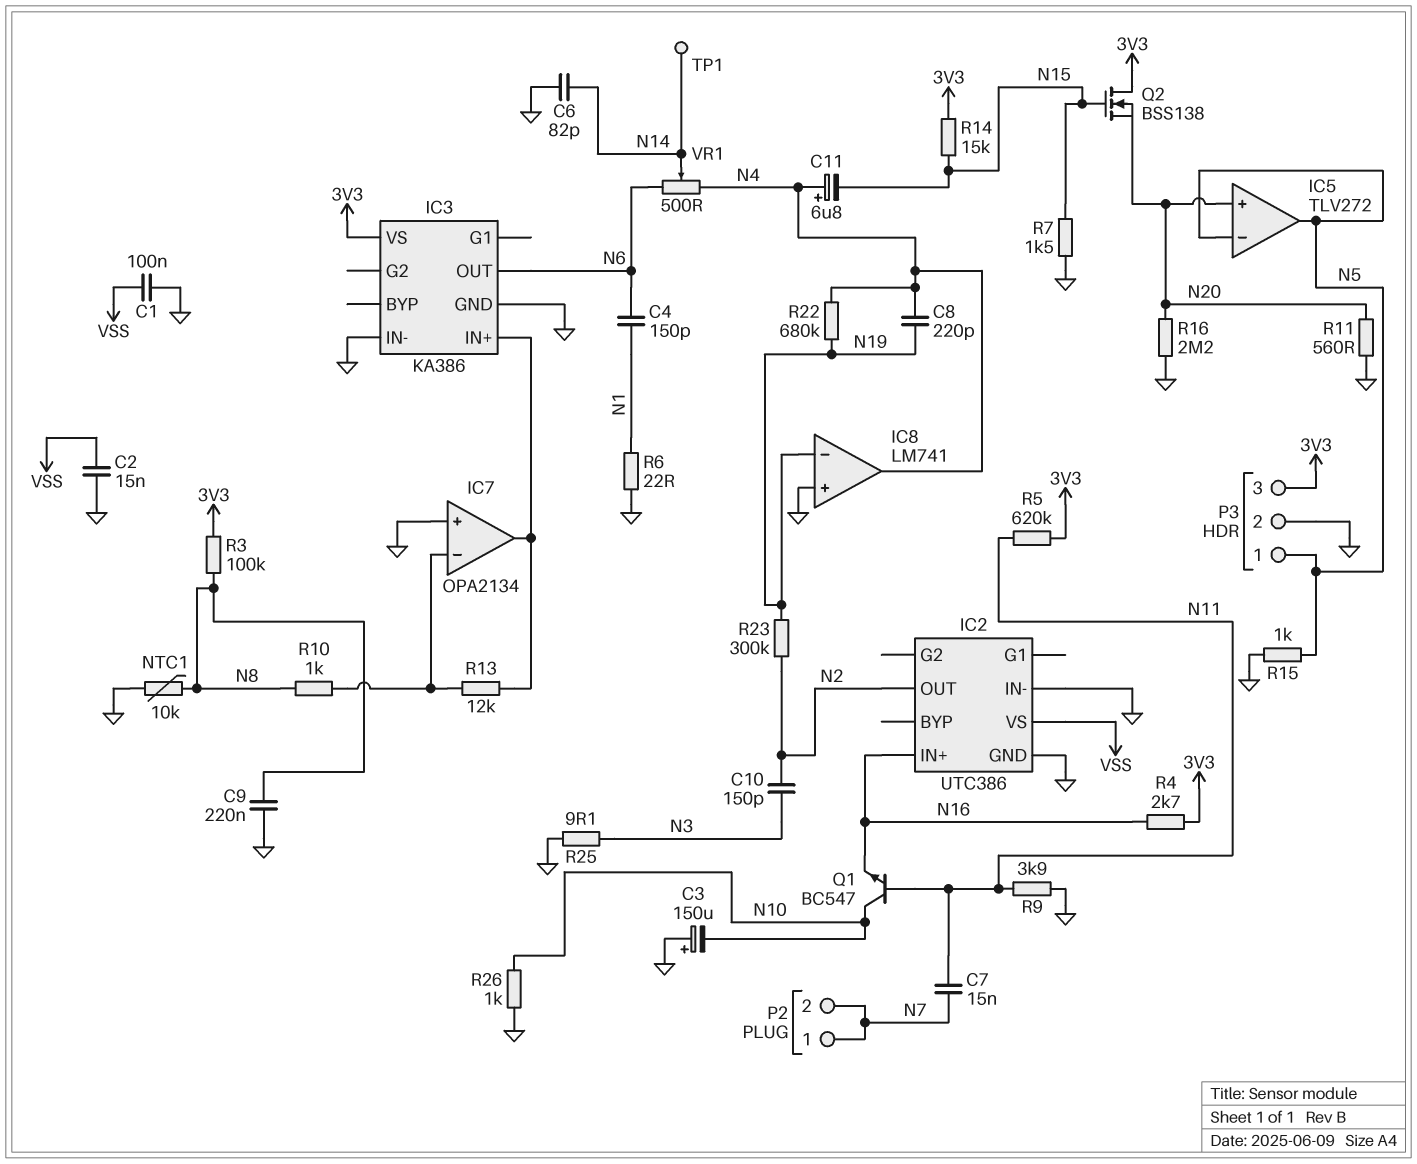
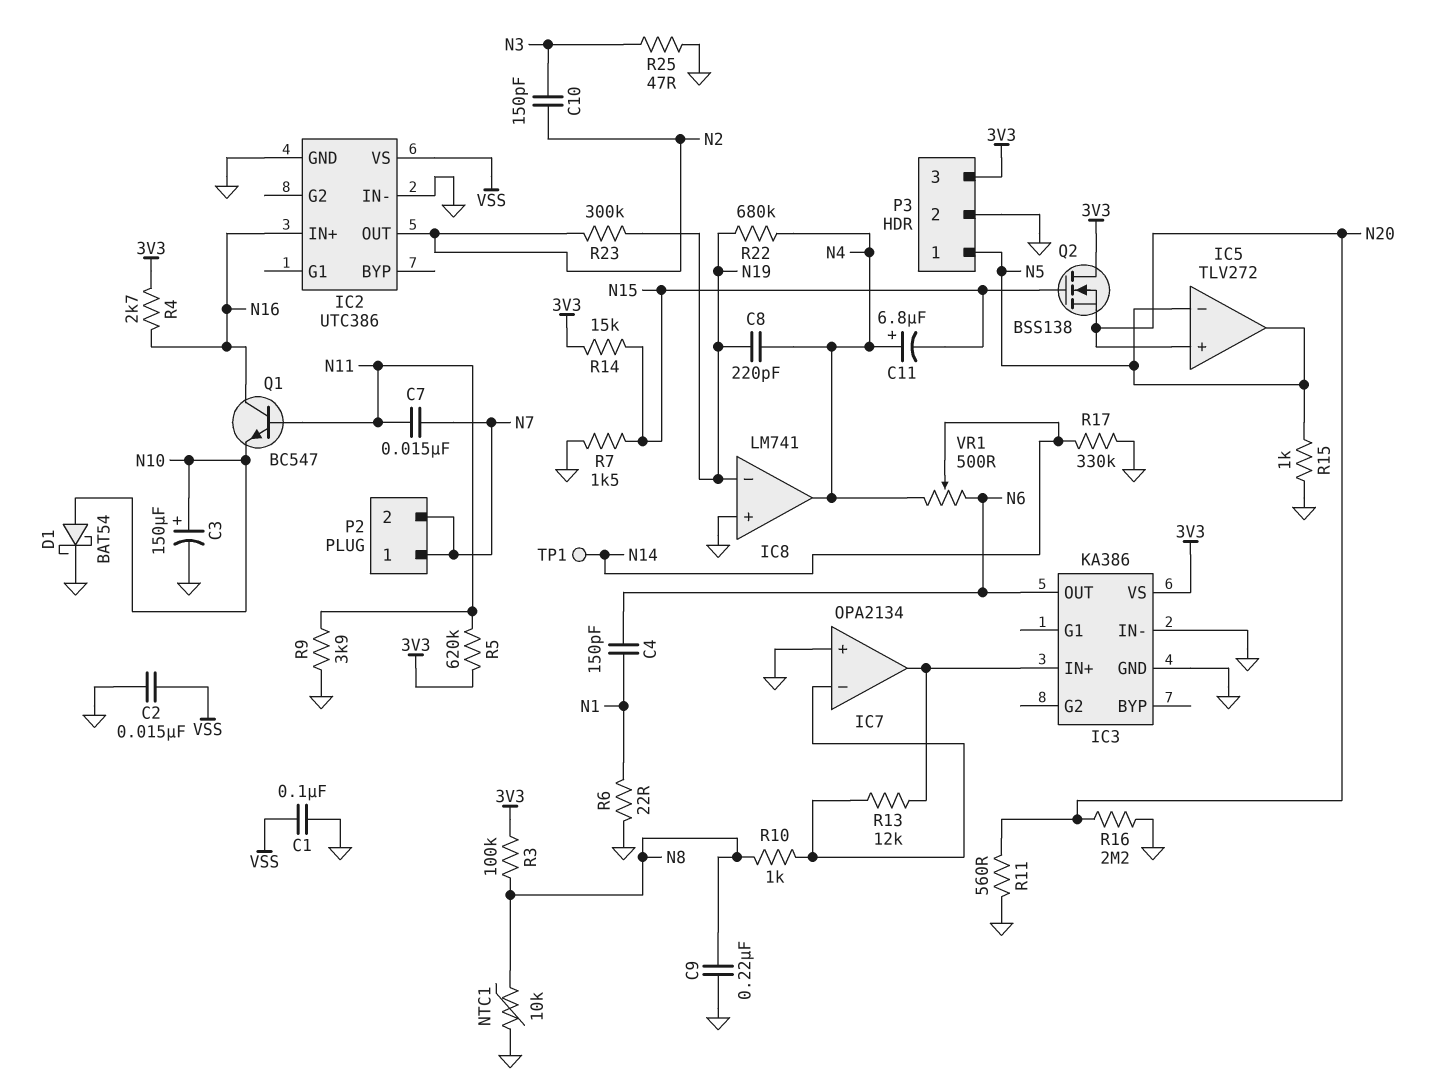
C3: 150uF (plus GND, minus N10) -> 150uF (plus N10, minus GND)
C6: 82pF (GND, N14) -> none
D1: none -> schottky BAT54 (A N10, K GND)
Q1: NPN BC547 (B N11, C N10, E N16) -> NPN BC547 (B N11, C N16, E N10)
R17: none -> 330k (GND, N14)
R25: 9.1 (GND, N3) -> 47 (GND, N3)
R26: 1k (GND, N10) -> none

